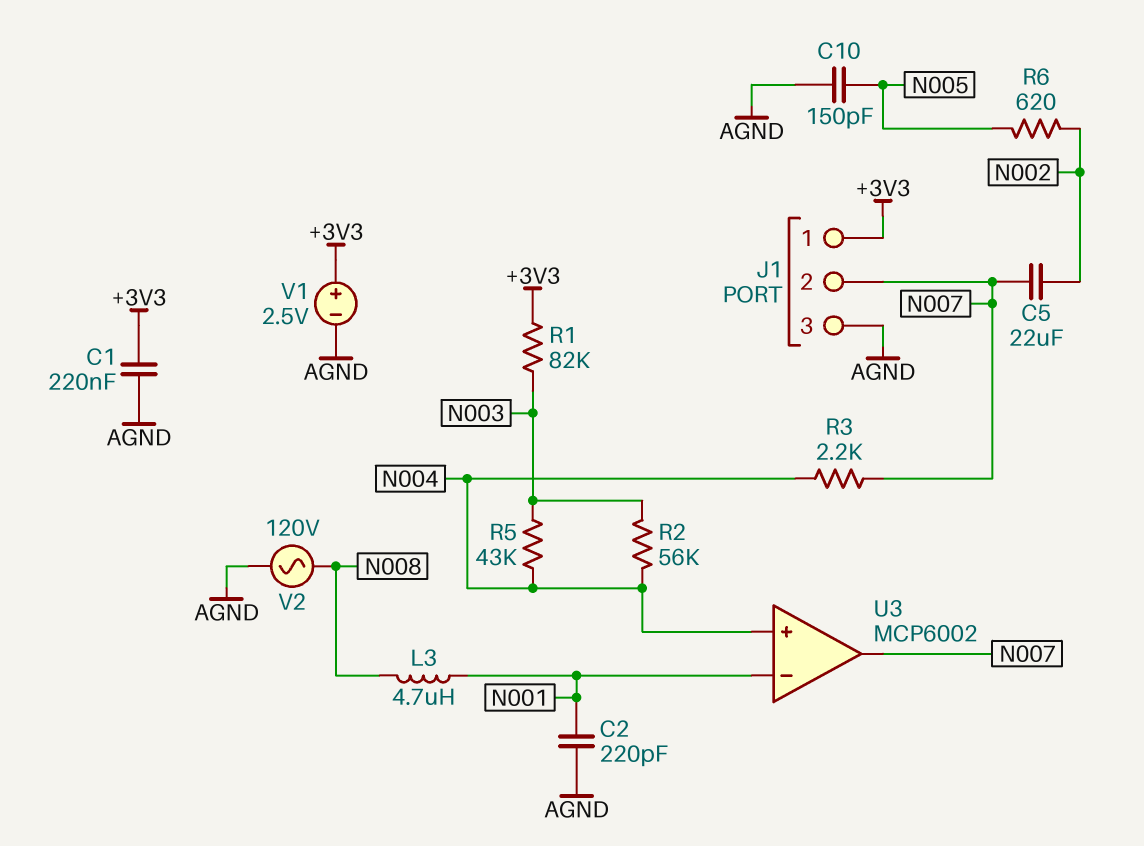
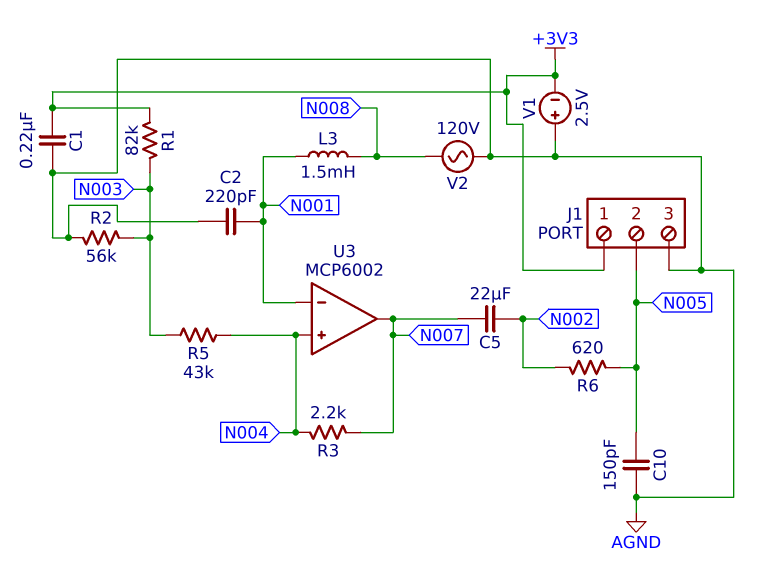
J1 pin 2: N007 -> N005
L3: 4.7uH (N001, N008) -> 1.5mH (N001, N008)
R2: 56k (N003, N004) -> 56k (AGND, N003)
V1: 2.5V (plus +3V3, minus AGND) -> 2.5V (plus AGND, minus +3V3)

